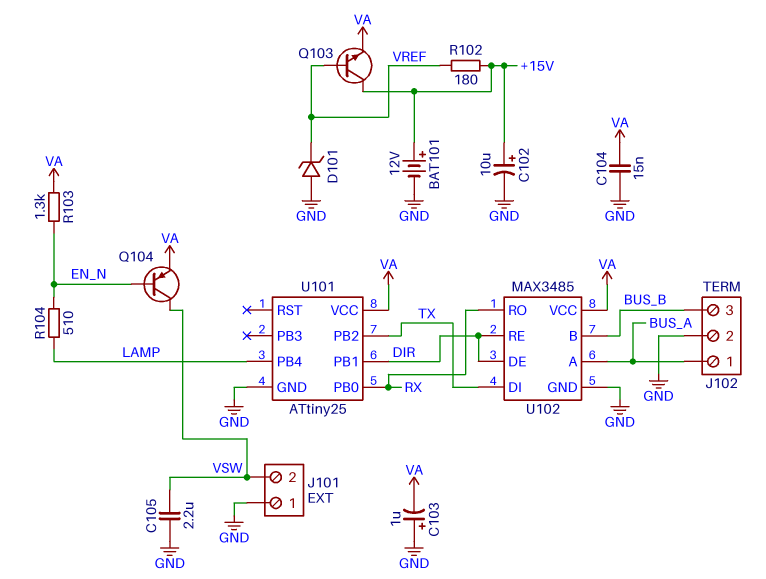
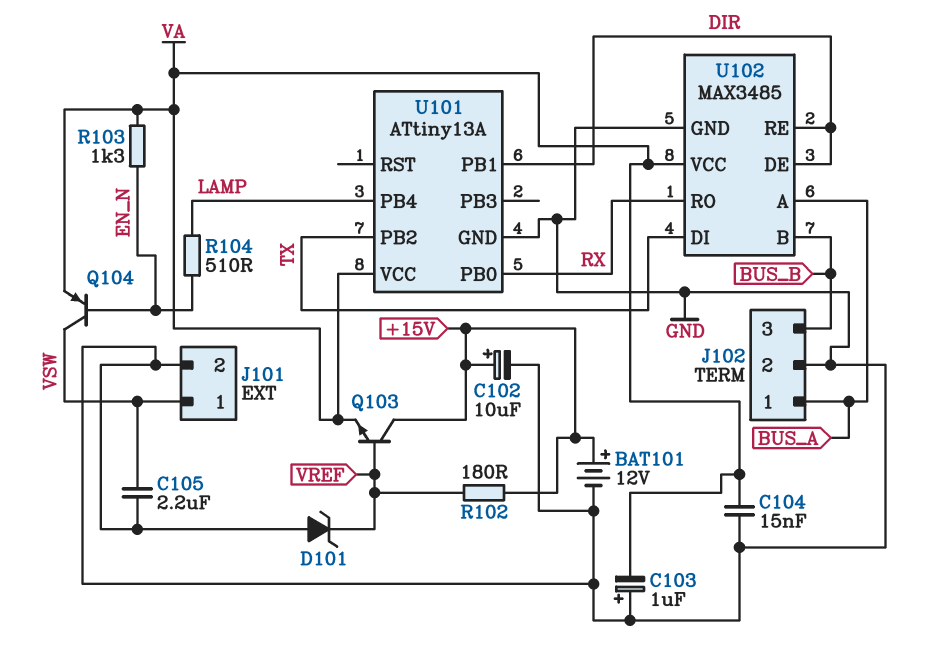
J101 pin 1: GND -> VSW
J101 pin 2: VSW -> GND
U101: ATtiny25 -> ATtiny13A

